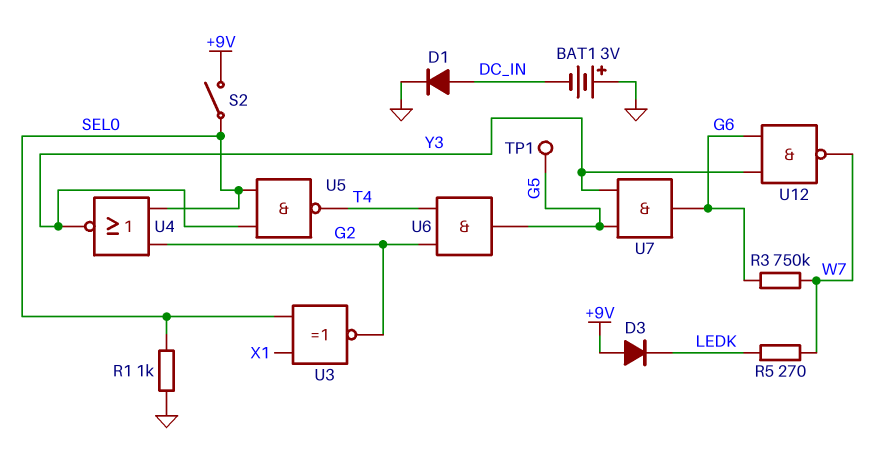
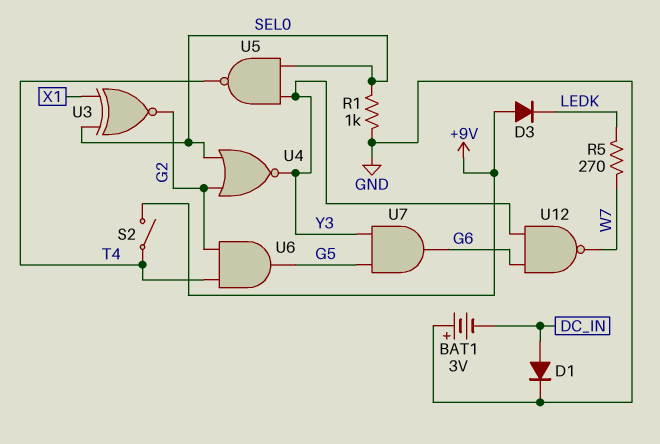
R3: 750k (G6, W7) -> none
S2: switch (+9V, SEL0) -> switch (+9V, T4)
TP1: test point (G5) -> none

